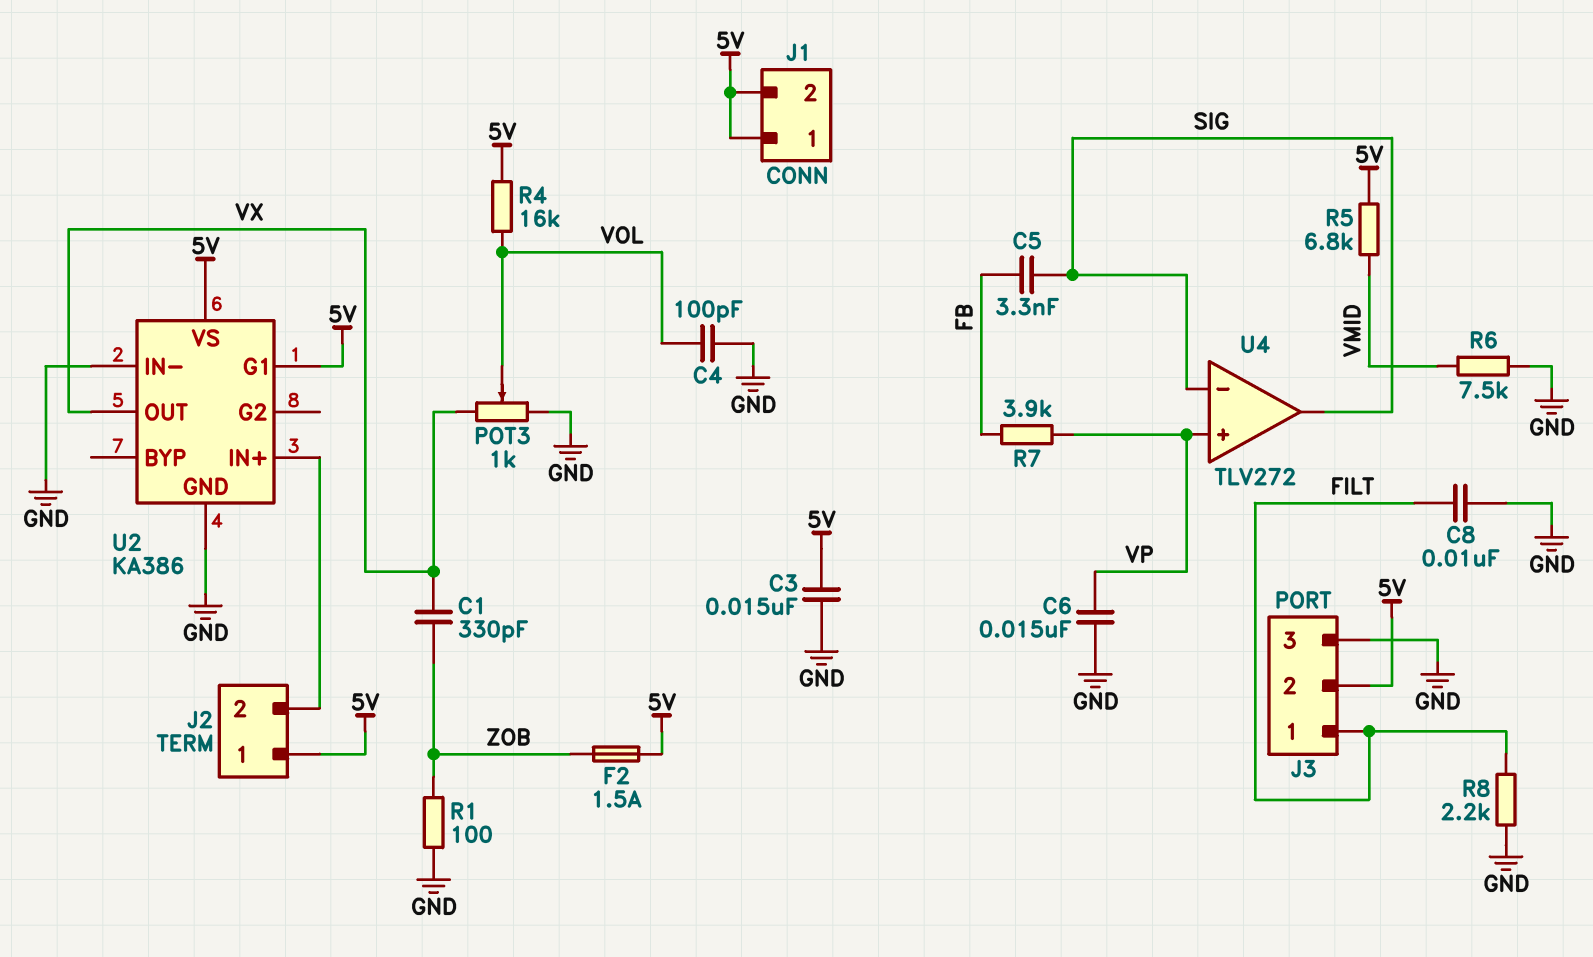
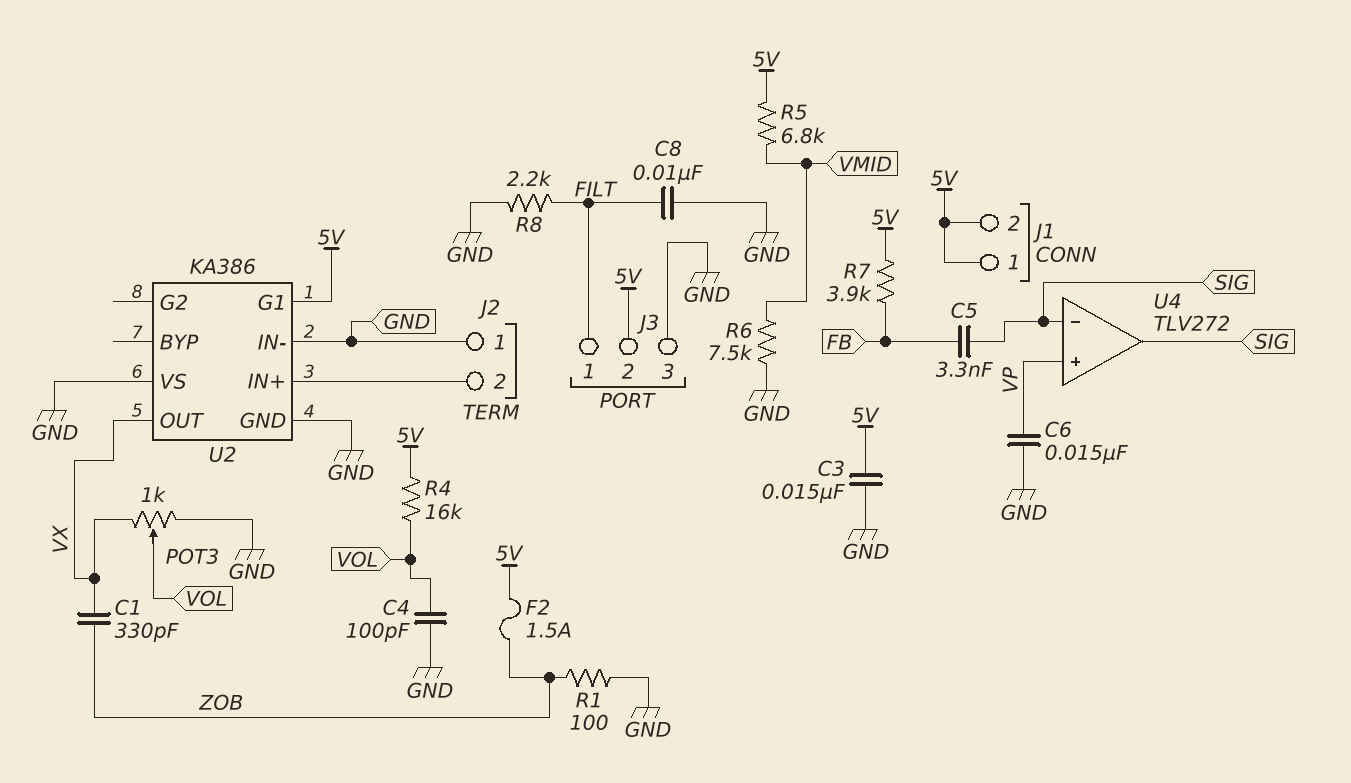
J2 pin 1: 5V -> GND
R7: 3.9k (FB, VP) -> 3.9k (5V, FB)
U2 pin VS: 5V -> GND

